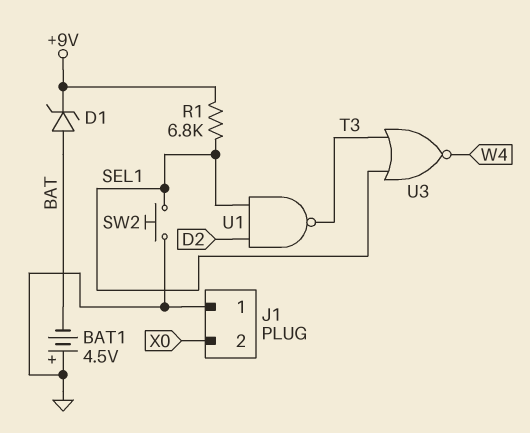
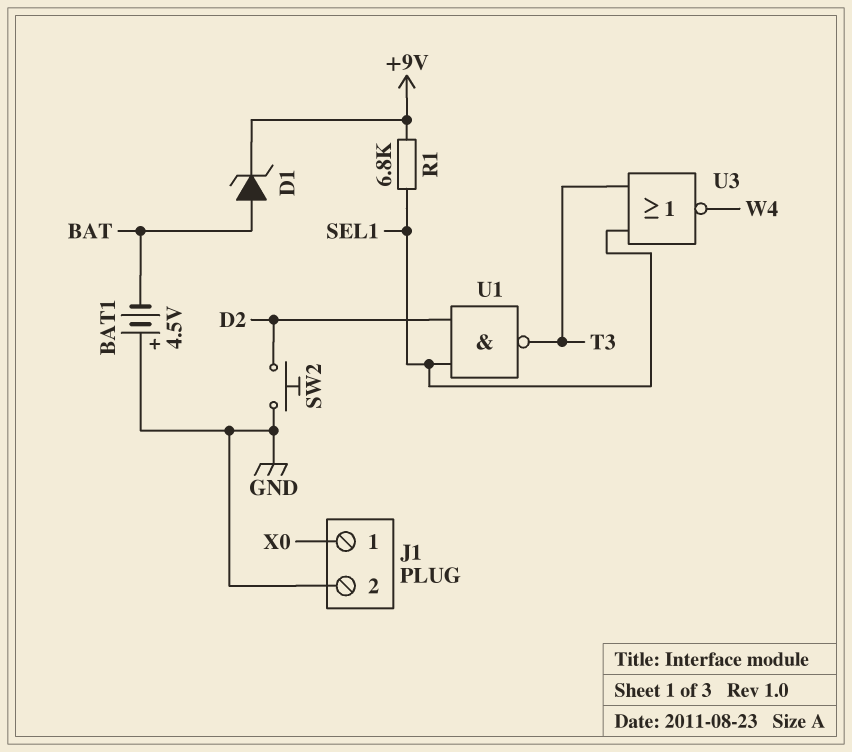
J1 pin 1: GND -> X0
J1 pin 2: X0 -> GND
SW2: button (GND, SEL1) -> button (D2, GND)

